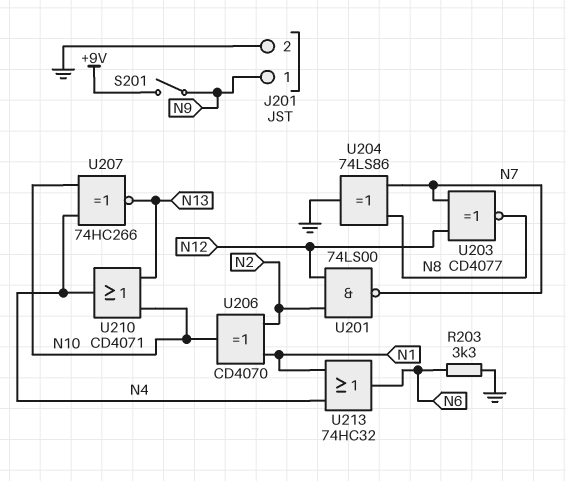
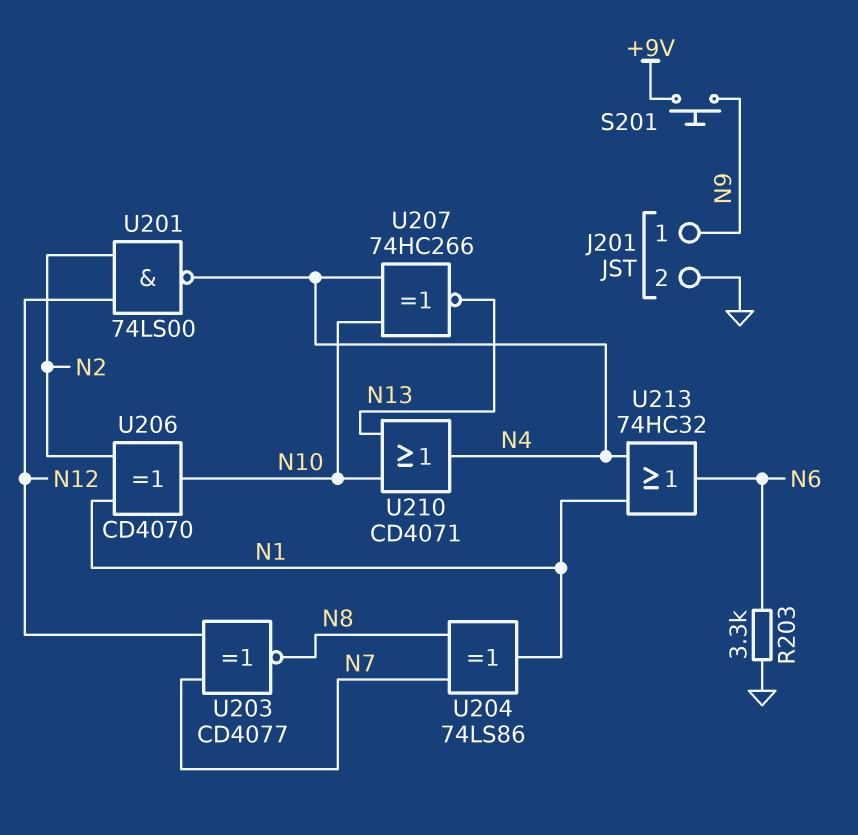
S201: switch (+9V, N9) -> button (+9V, N9)
U201: NAND 74LS00 (in N2, in N12, out N7) -> NAND 74LS00 (in N2, in N12, out N4)
U204: XOR 74LS86 (in N7, in N8, out GND) -> XOR 74LS86 (in N7, in N8, out N1)

